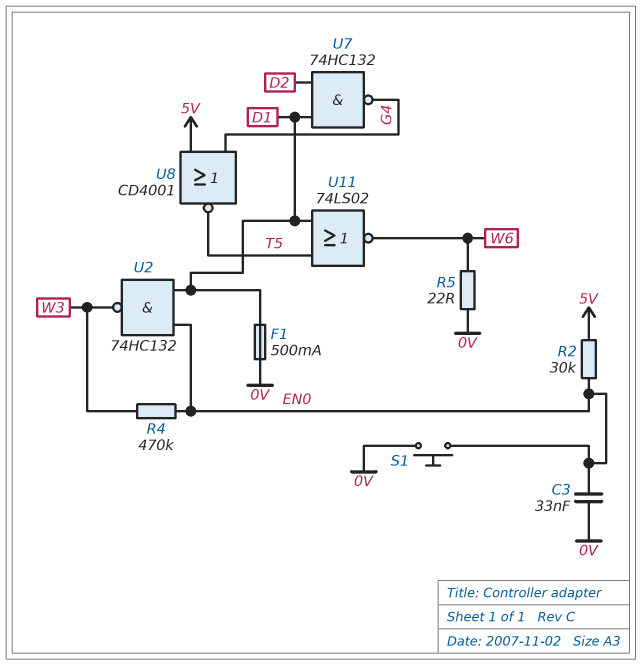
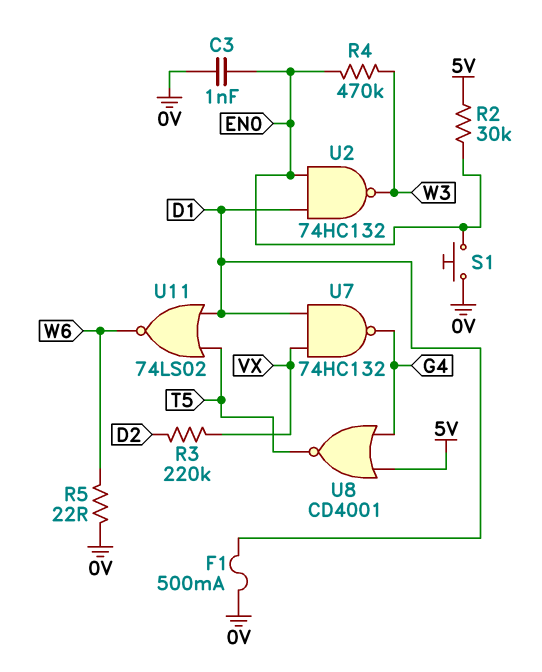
C3: 33nF (0V, EN0) -> 1nF (0V, EN0)
R3: none -> 220k (D2, VX)
U7: NAND 74HC132 (in D1, in D2, out G4) -> NAND 74HC132 (in D1, in VX, out G4)

